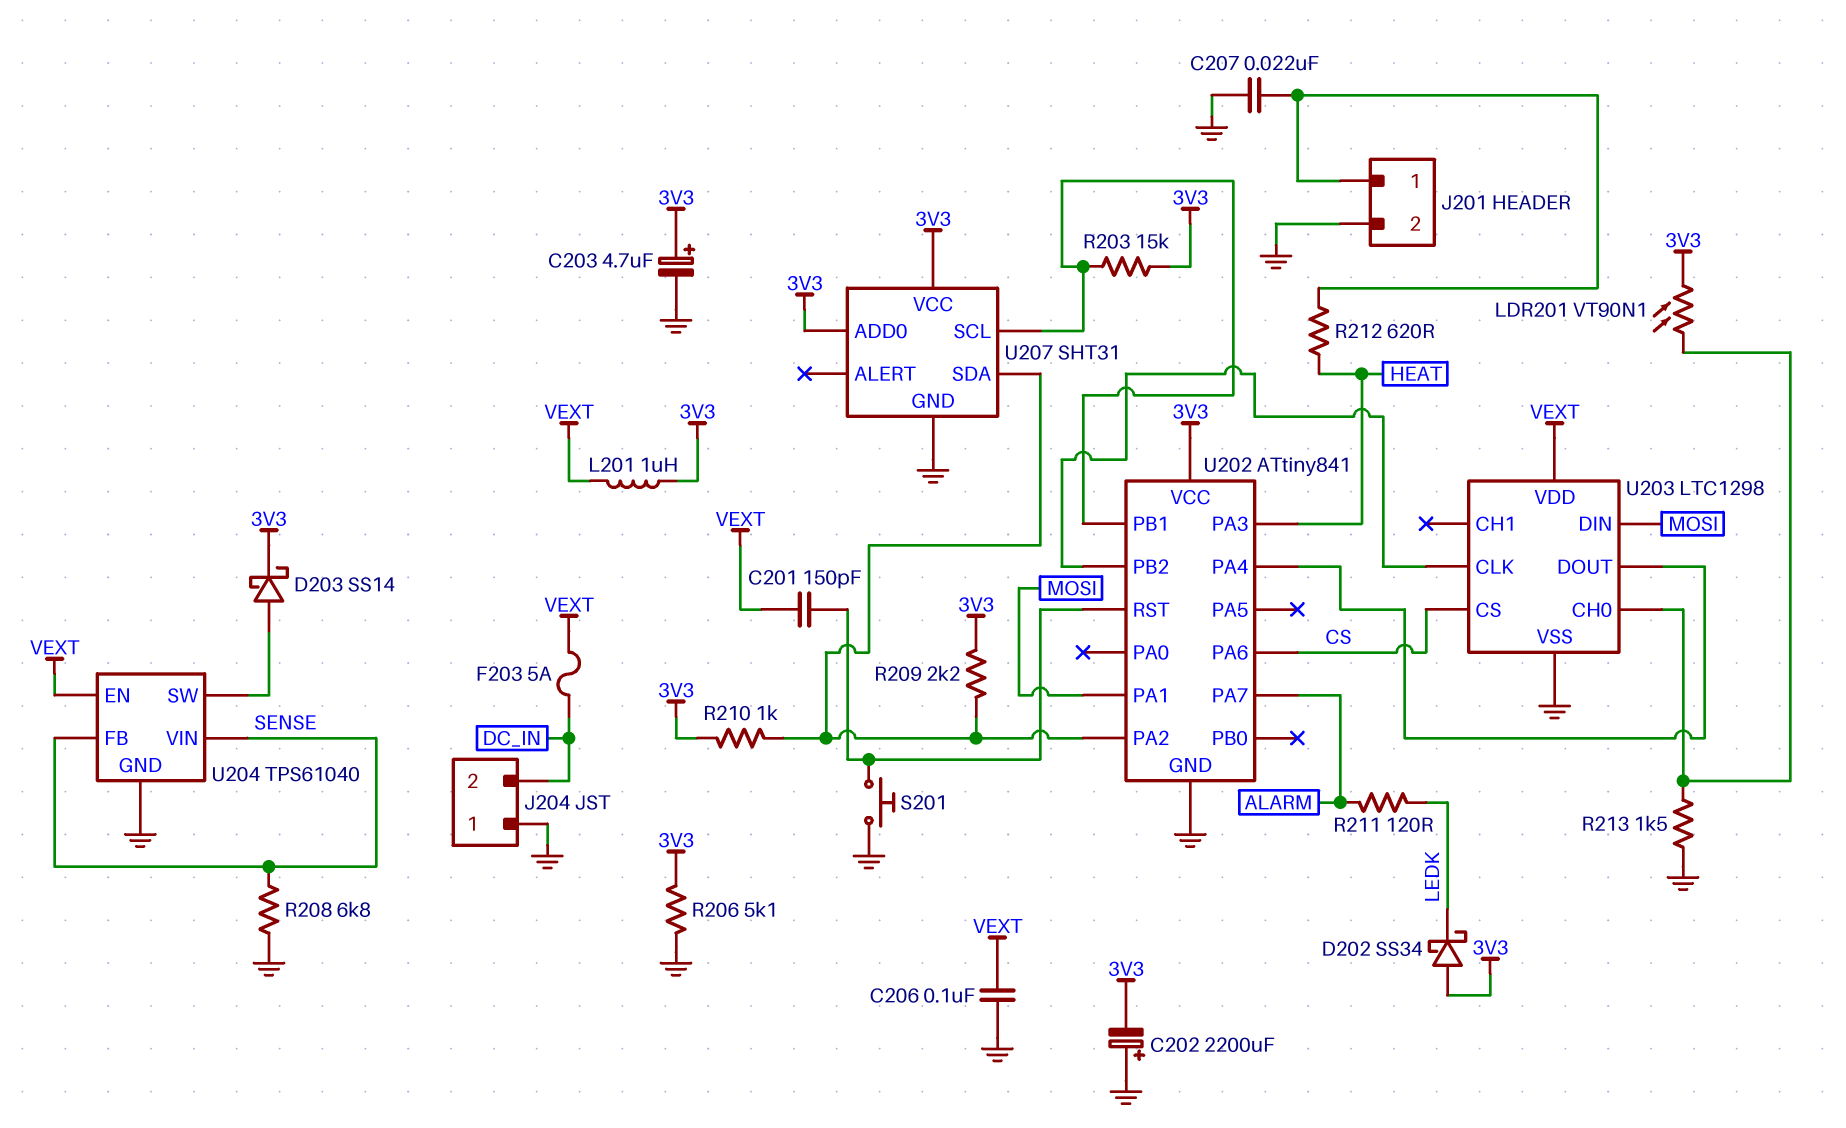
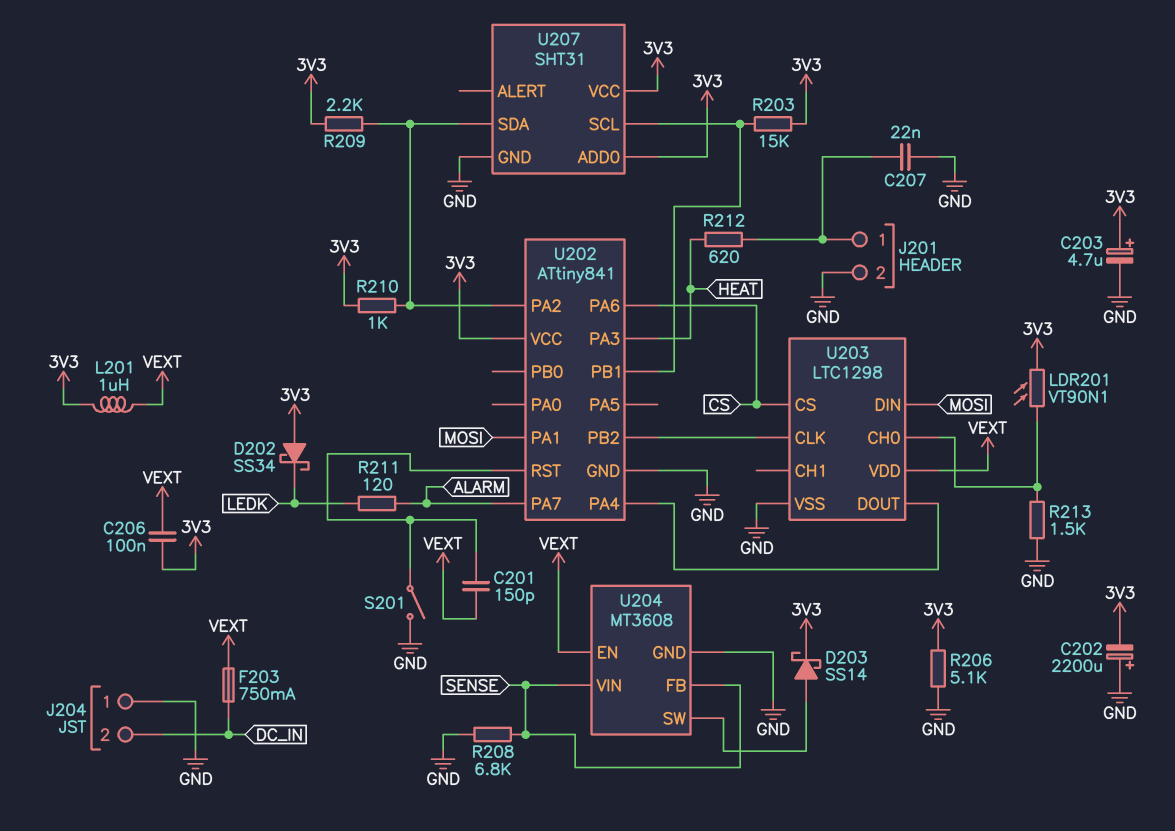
C206: 100nF (GND, VEXT) -> 100nF (3V3, VEXT)
F203: 5A (DC_IN, VEXT) -> 750mA (DC_IN, VEXT)
S201: button (GND, U202/RST) -> switch (GND, U202/RST)
U204: TPS61040 -> MT3608

